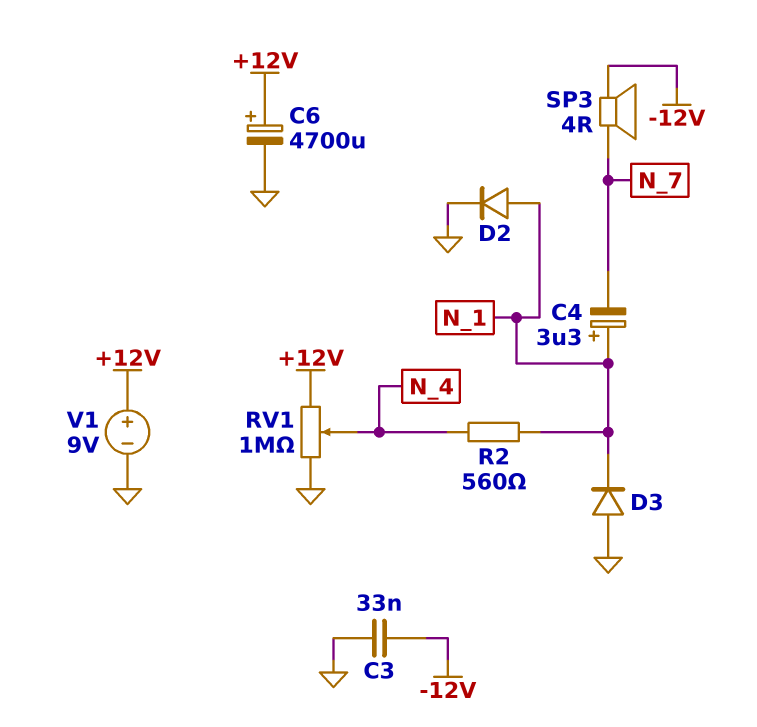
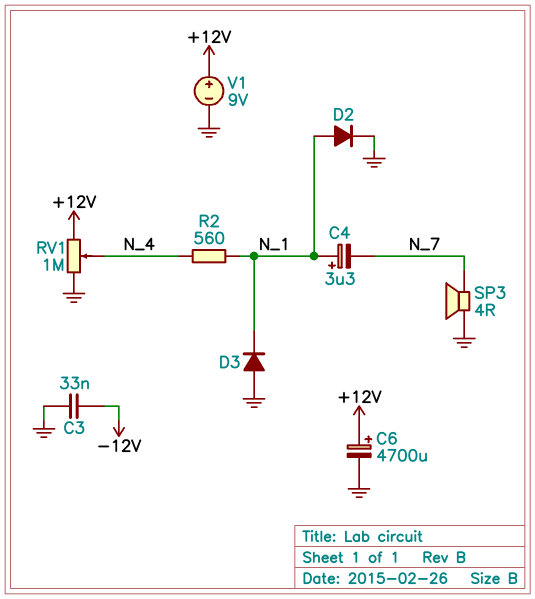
SP3: speaker 4R (-12V, N_7) -> speaker 4R (GND, N_7)

